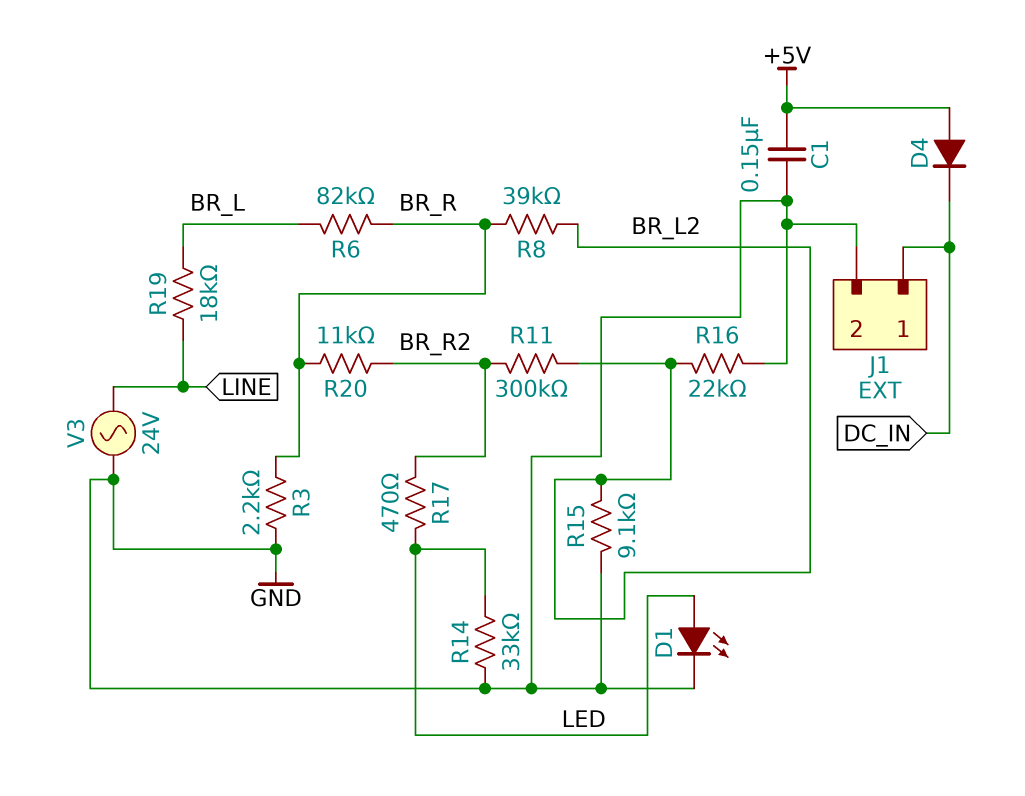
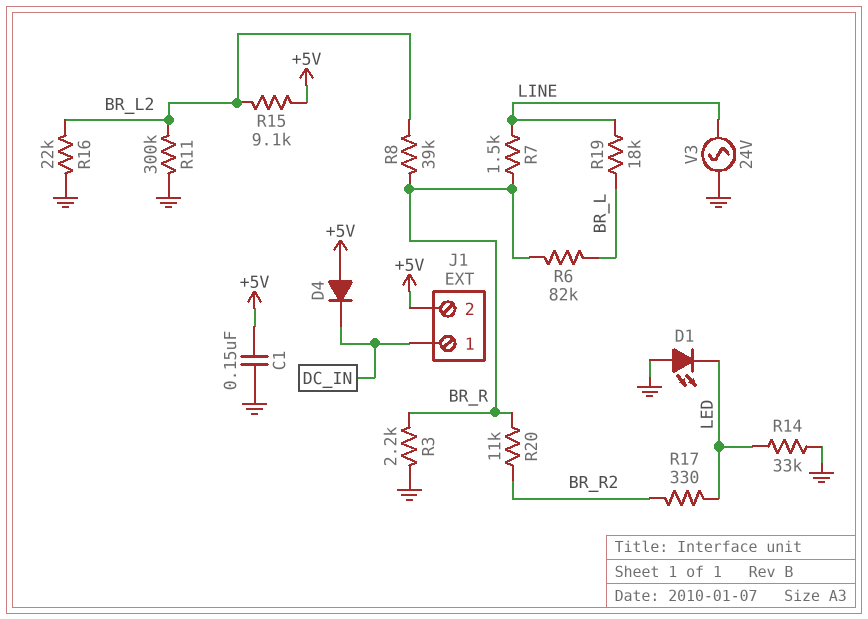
D1: LED (A LED, K GND) -> LED (A GND, K LED)
J1 pin 2: GND -> +5V
R7: none -> 1.5k (BR_R, LINE)
R11: 300k (BR_L2, BR_R2) -> 300k (BR_L2, GND)
R15: 9.1k (BR_L2, GND) -> 9.1k (+5V, BR_L2)
R17: 470 (BR_R2, LED) -> 330 (BR_R2, LED)

